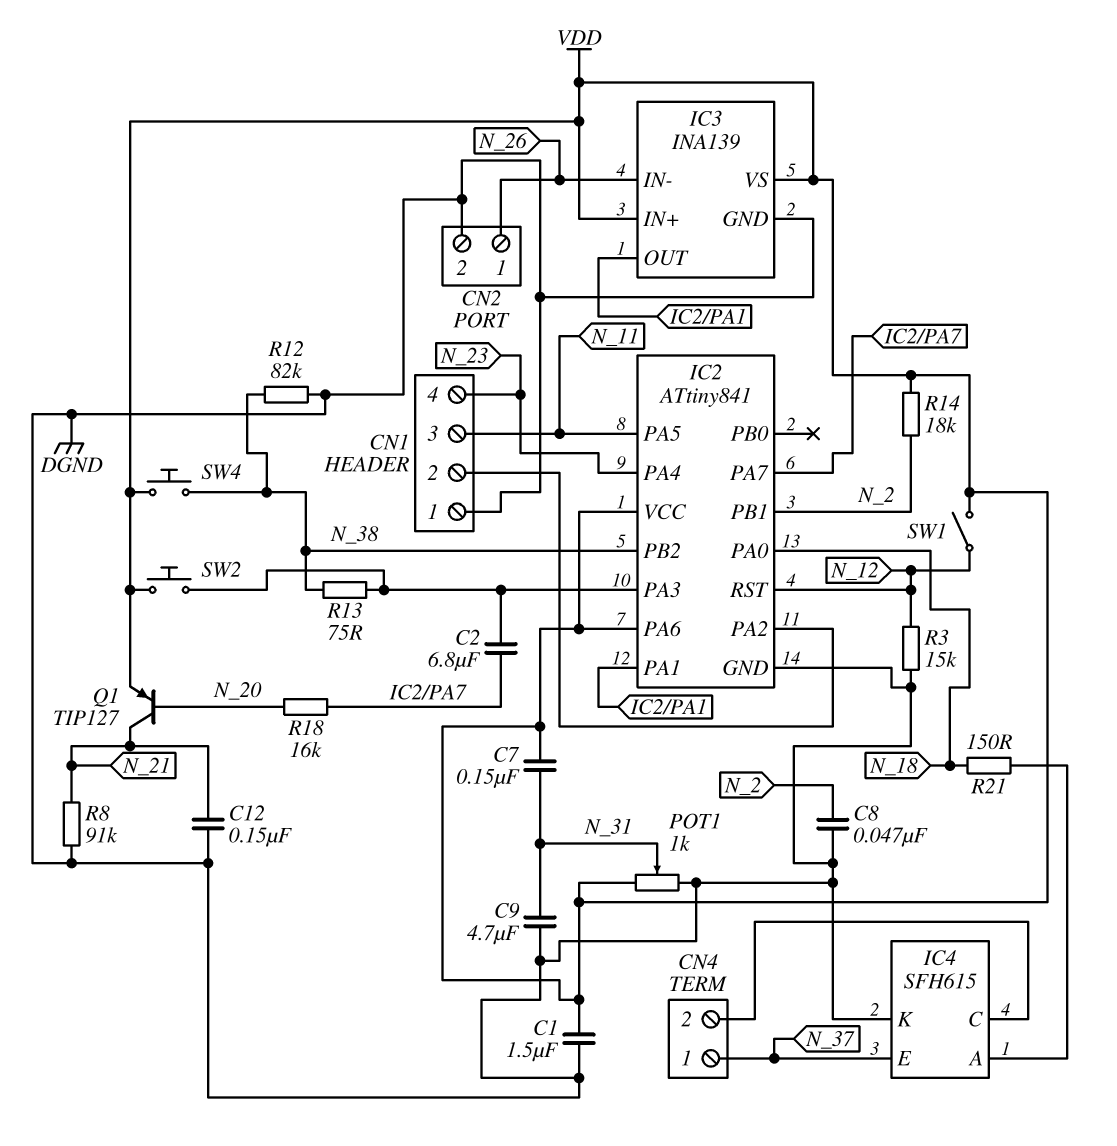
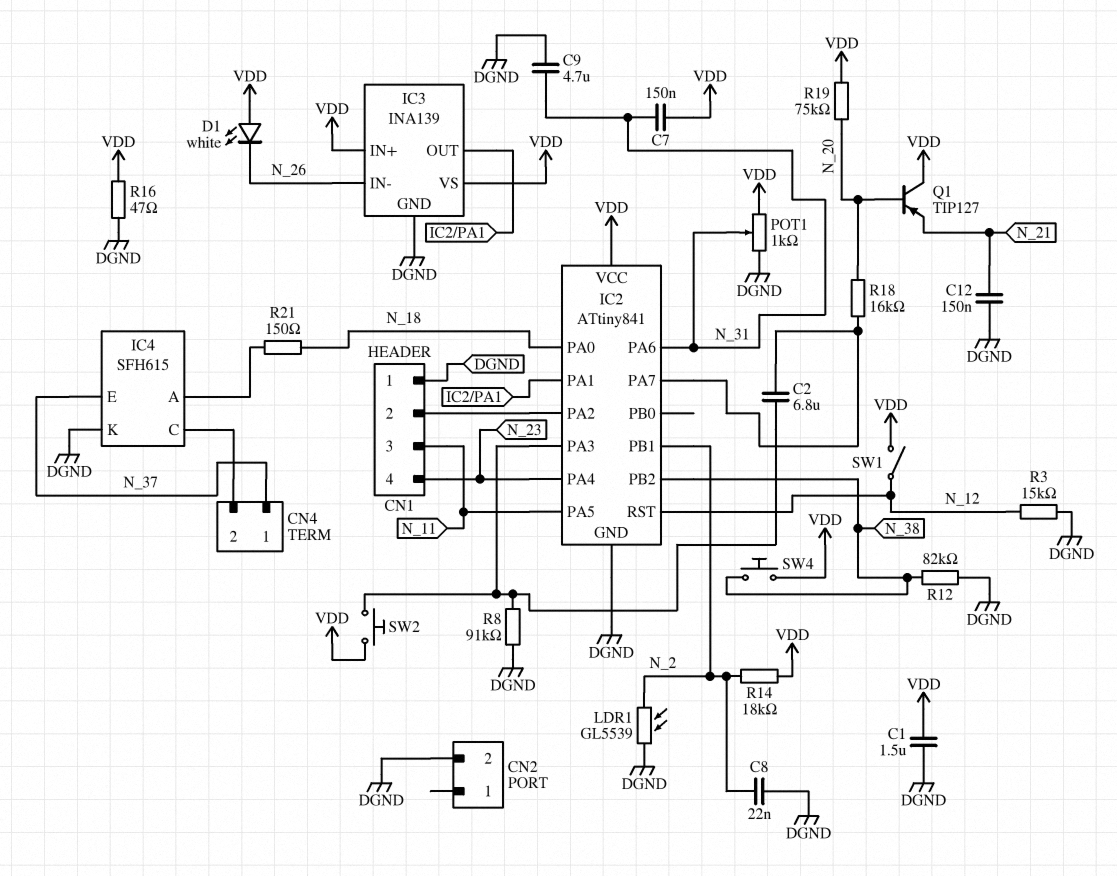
C8: 47nF (DGND, N_2) -> 22nF (DGND, N_2)
CN2 pin 1: N_26 -> none
D1: none -> LED white (A VDD, K N_26)
IC2 pin PA6: VDD -> N_31
LDR1: none -> GL5539 (DGND, N_2)
Q1: PNP TIP127 (B N_20, C N_21, E VDD) -> PNP TIP127 (B N_20, C VDD, E N_21)
R8: 91k (DGND, N_21) -> 91k (DGND, IC2/PA3)
R13: 75 (IC2/PA3, N_38) -> none
R16: none -> 47 (DGND, VDD)
R19: none -> 75k (N_20, VDD)

